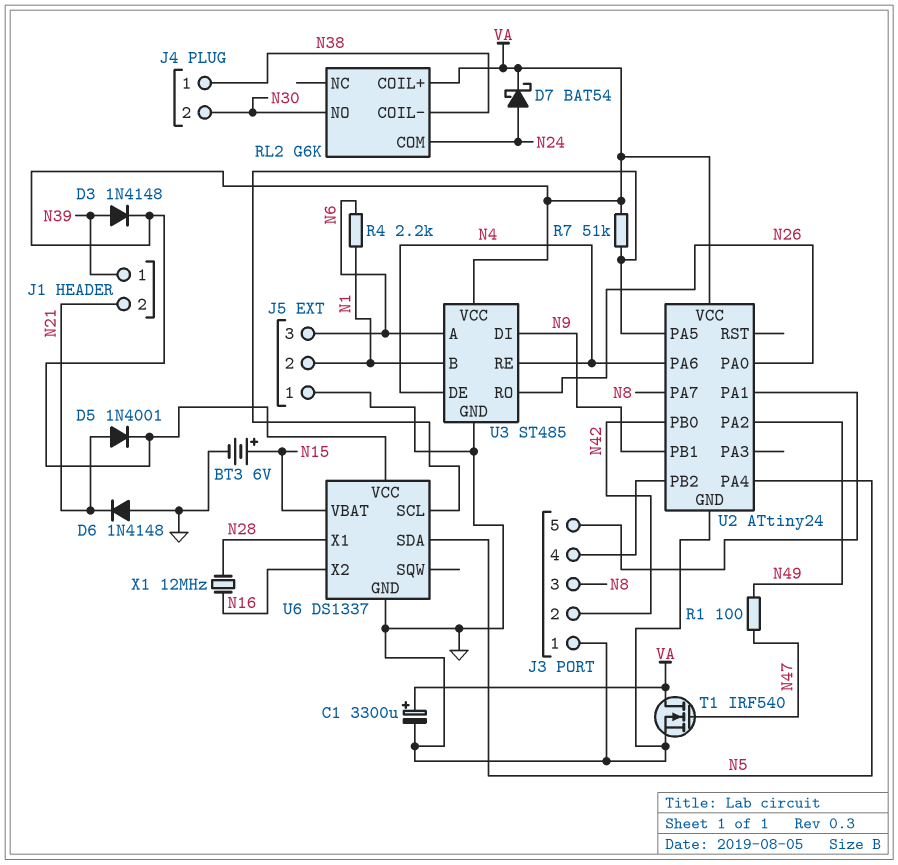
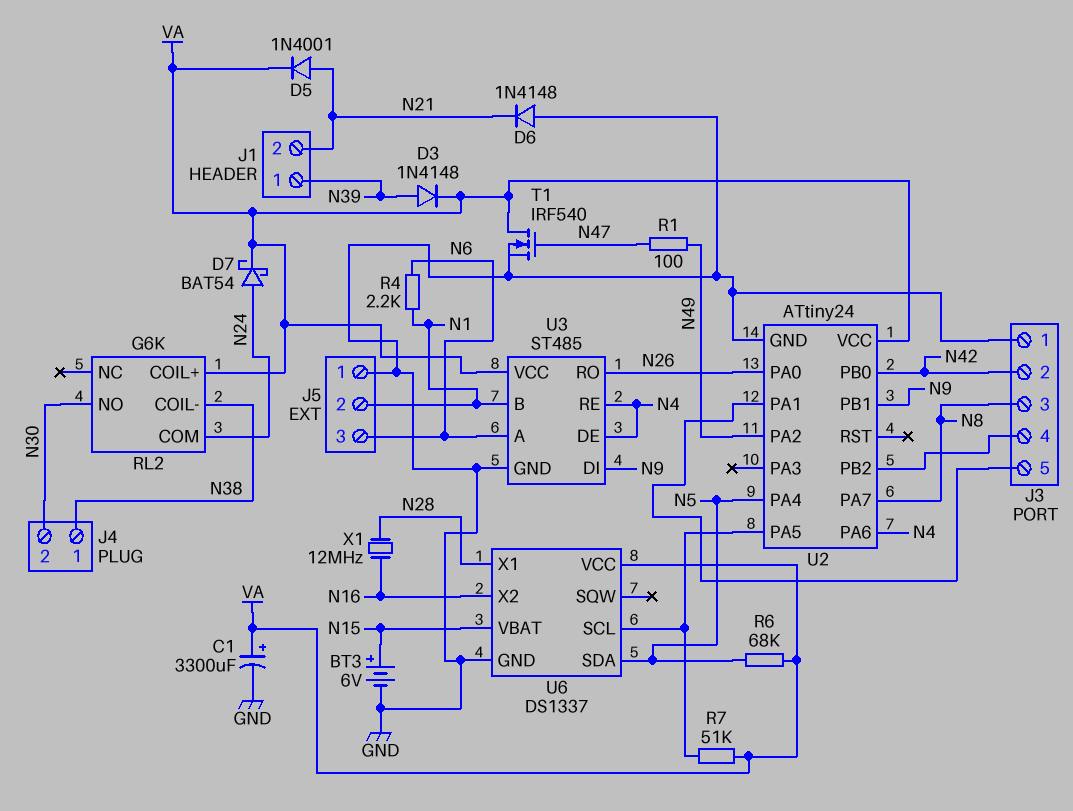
R6: none -> 68k (N5, VA)

